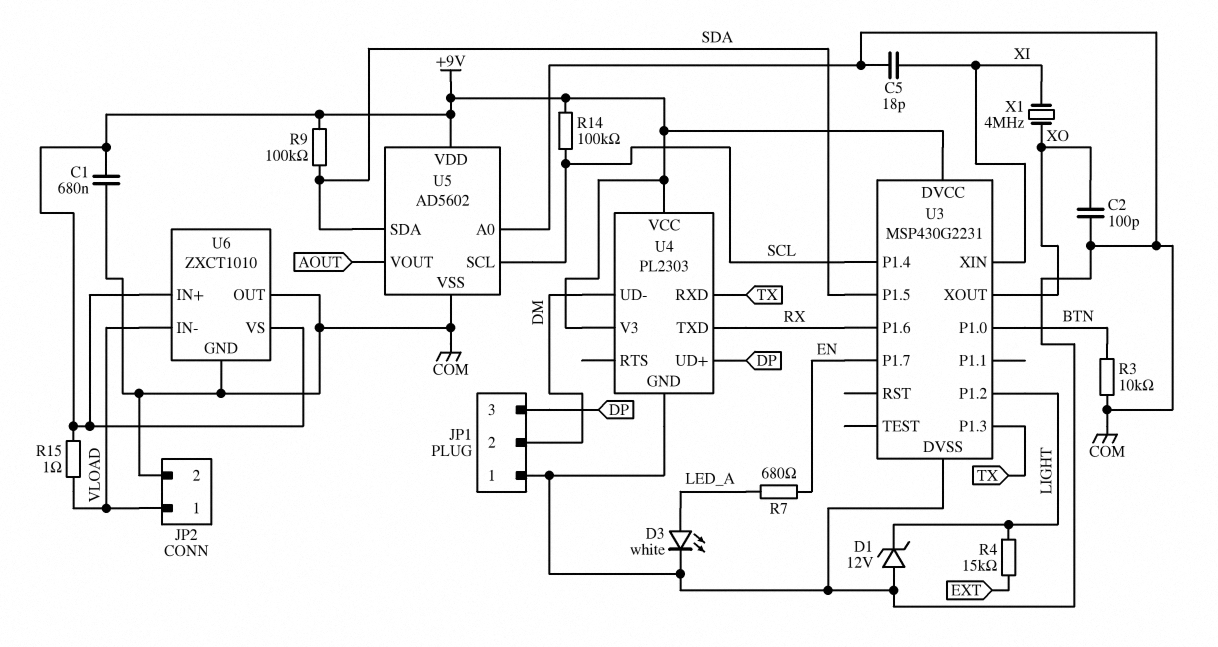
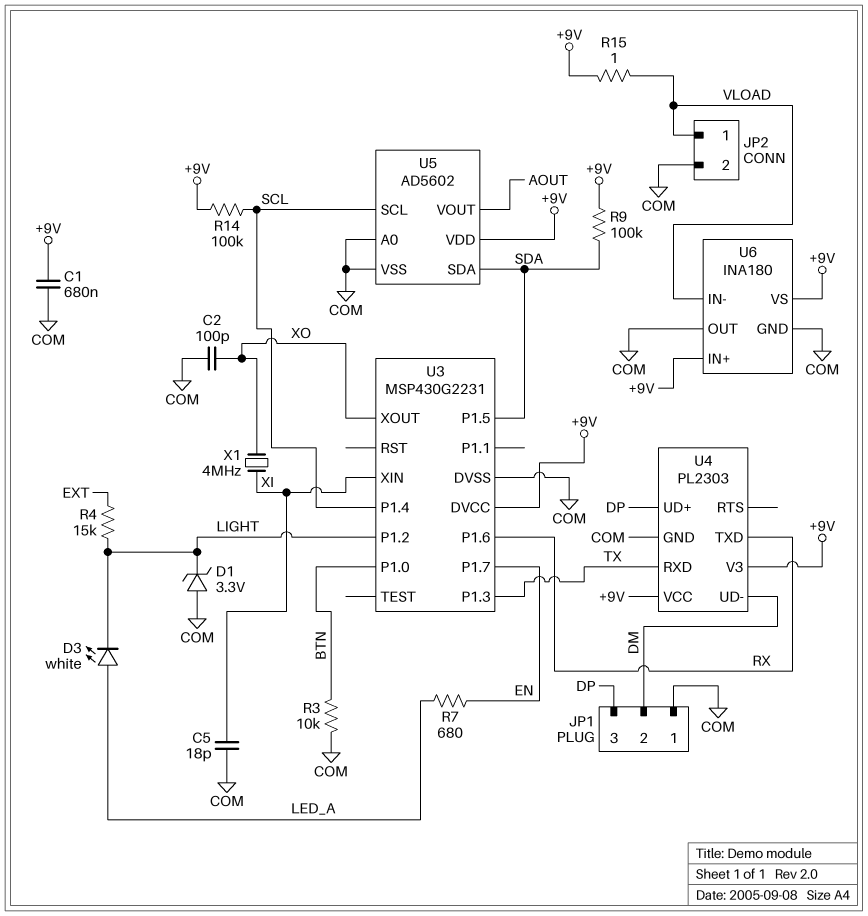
D1: zener 12V (A COM, K LIGHT) -> zener 3.3V (A COM, K LIGHT)
D3: LED white (A LED_A, K COM) -> LED white (A LED_A, K LIGHT)
U6: ZXCT1010 -> INA180

